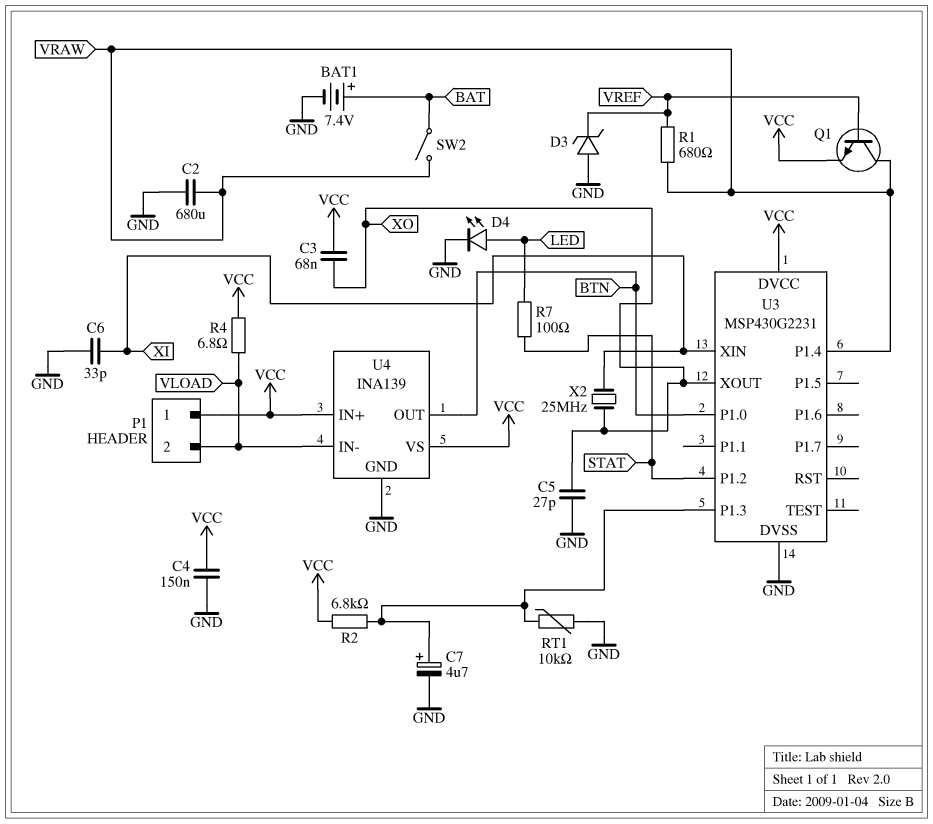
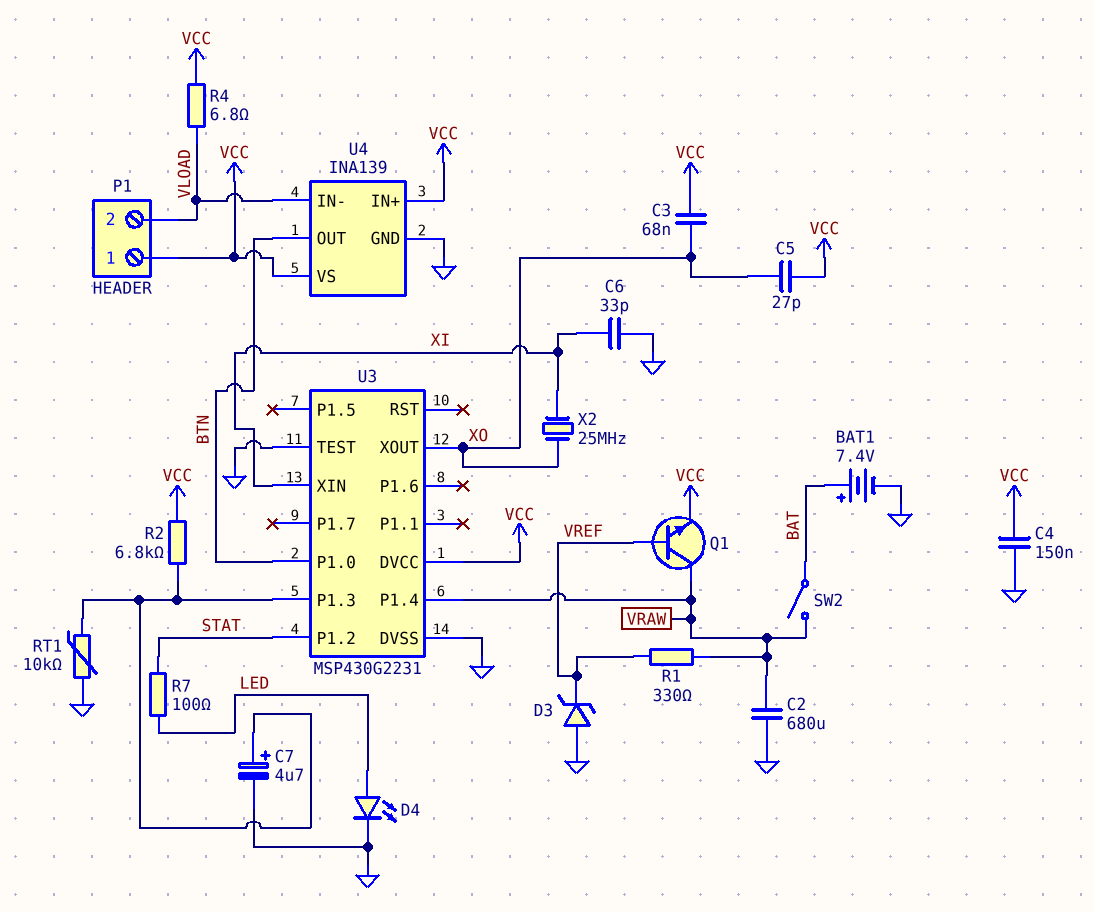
C5: 27pF (GND, XO) -> 27pF (VCC, XO)
R1: 680 (VRAW, VREF) -> 330 (VRAW, VREF)
U3 pin TEST: none -> GND

